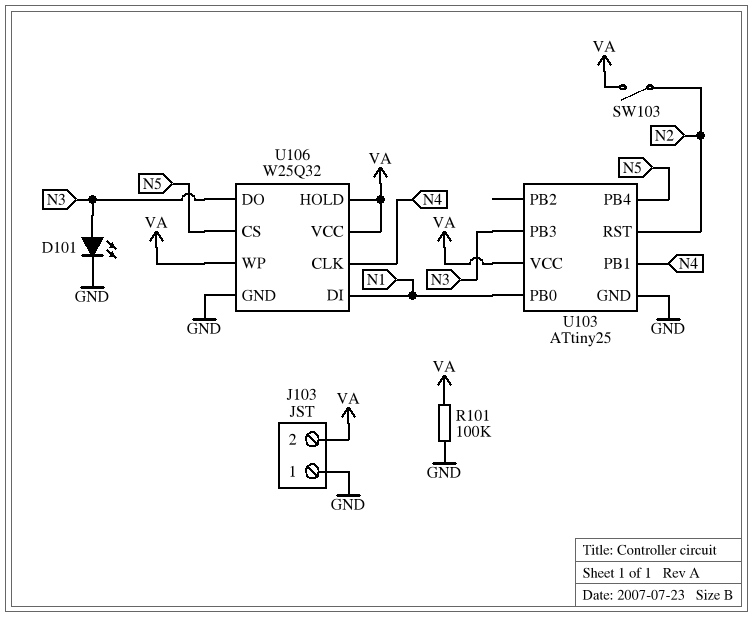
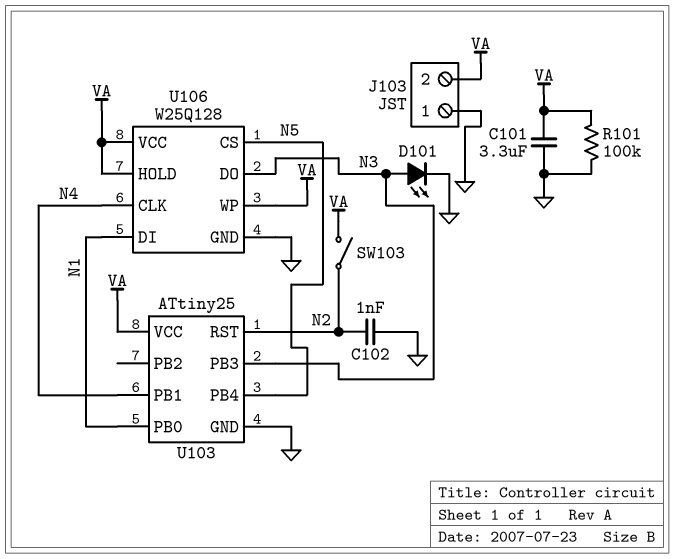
C101: none -> 3.3uF (GND, VA)
C102: none -> 1nF (GND, N2)
U106: W25Q32 -> W25Q128

